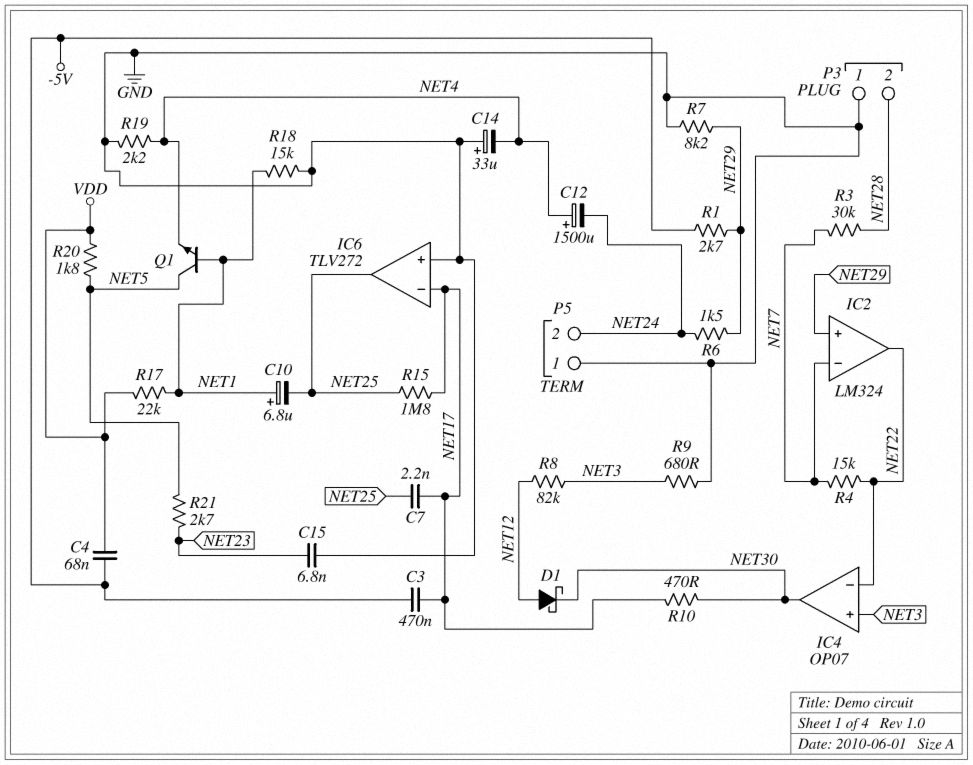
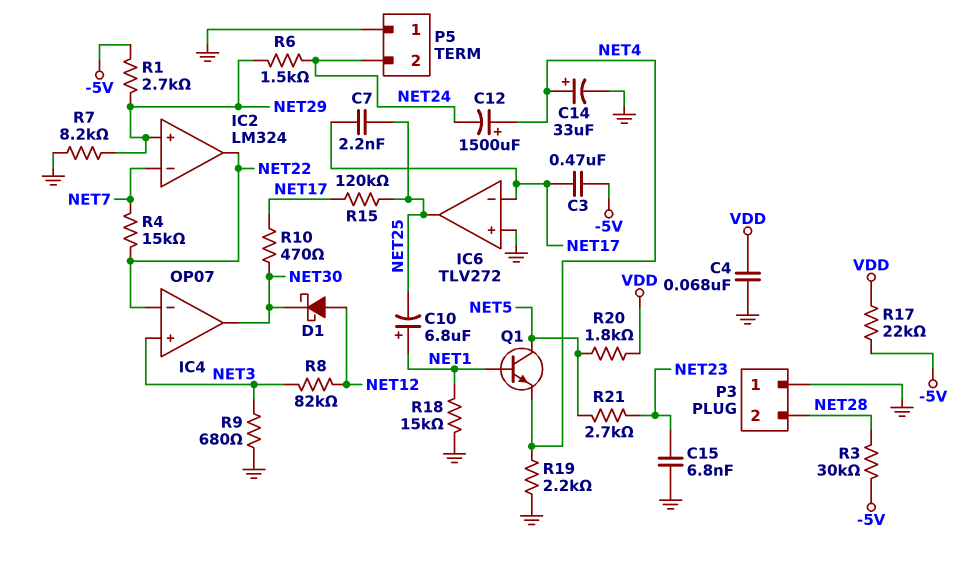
C4: 68nF (-5V, VDD) -> 68nF (GND, VDD)
C14: 33uF (plus GND, minus NET4) -> 33uF (plus NET4, minus GND)
R3: 30k (NET7, NET28) -> 30k (-5V, NET28)
R15: 1.8M (NET17, NET25) -> 120k (NET17, NET25)
R17: 22k (NET1, VDD) -> 22k (-5V, VDD)

